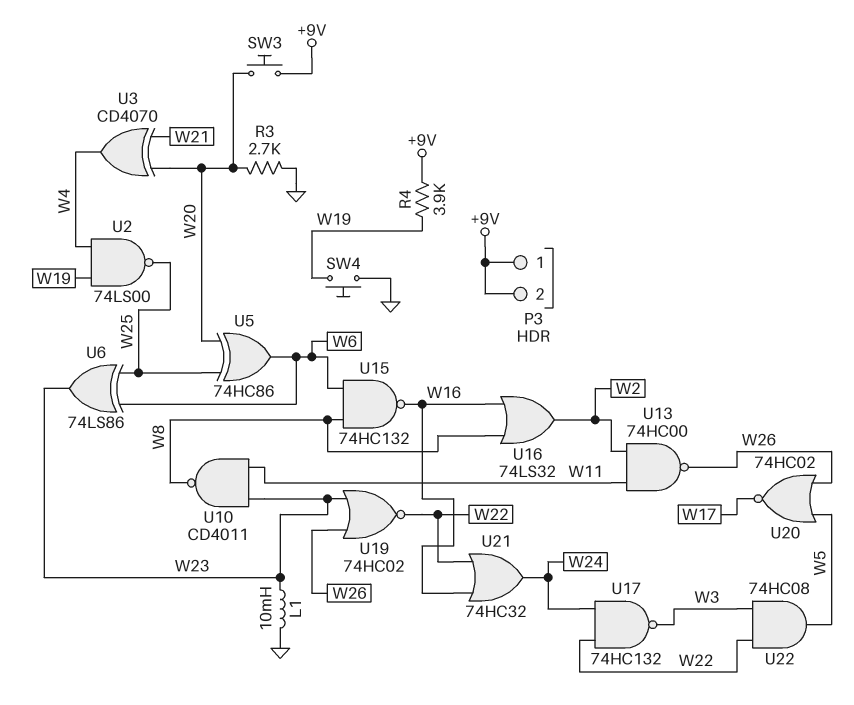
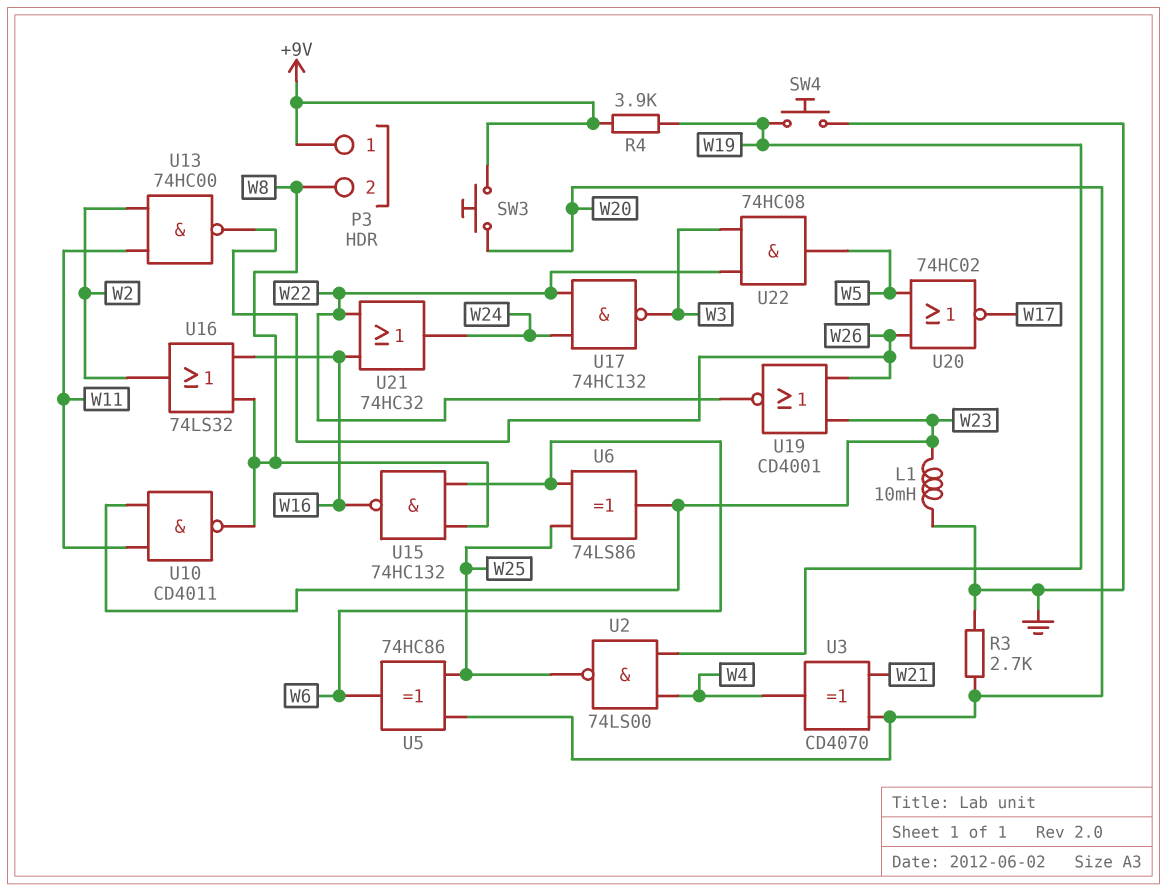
P3 pin 2: +9V -> W8
U19: NOR 74HC02 (in W23, in W26, out W22) -> NOR CD4001 (in W23, in W26, out W22)

